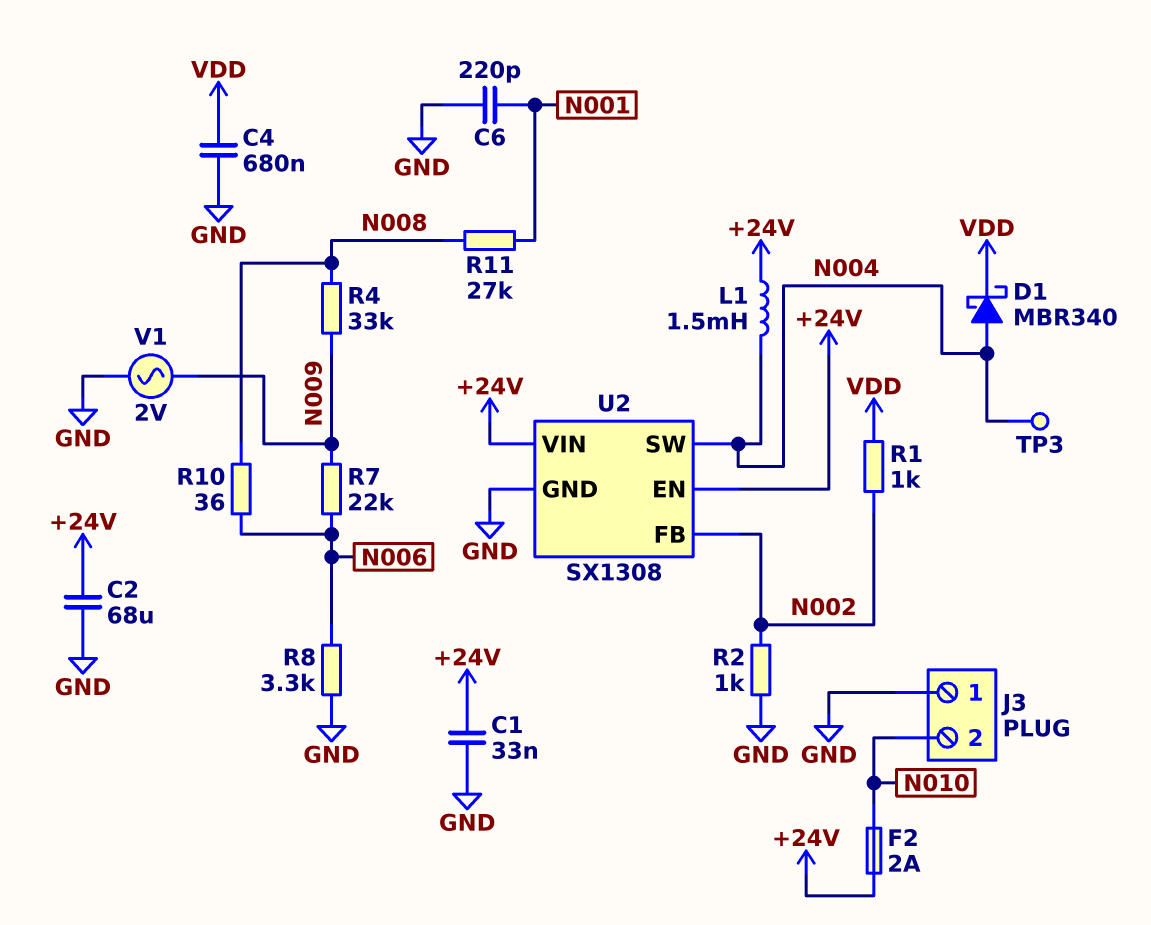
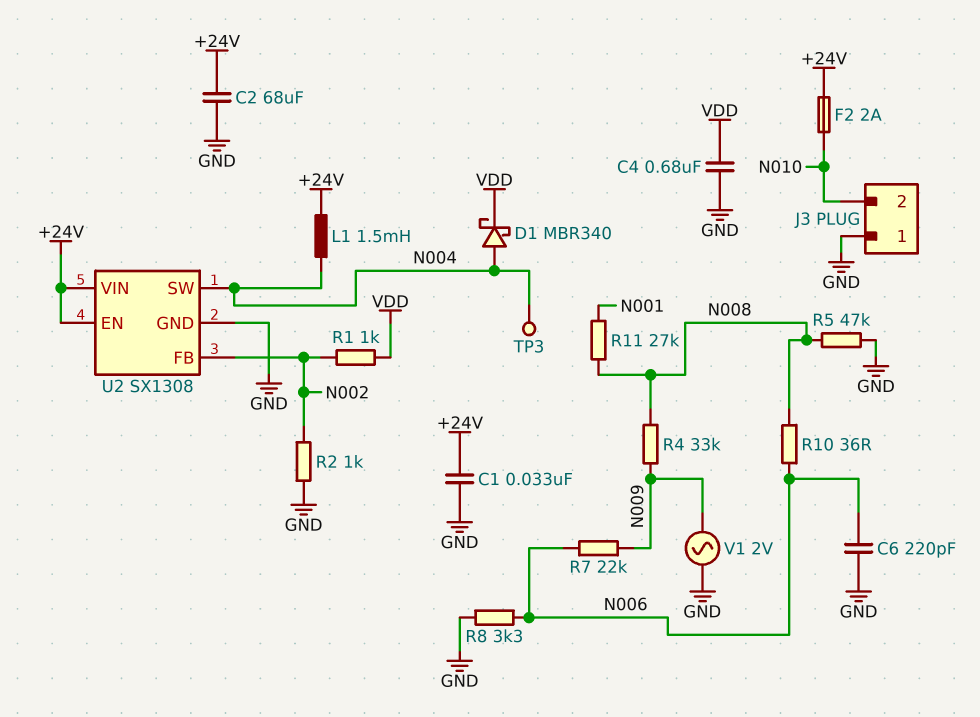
C6: 220pF (GND, N001) -> 220pF (GND, N006)
R5: none -> 47k (GND, N008)

